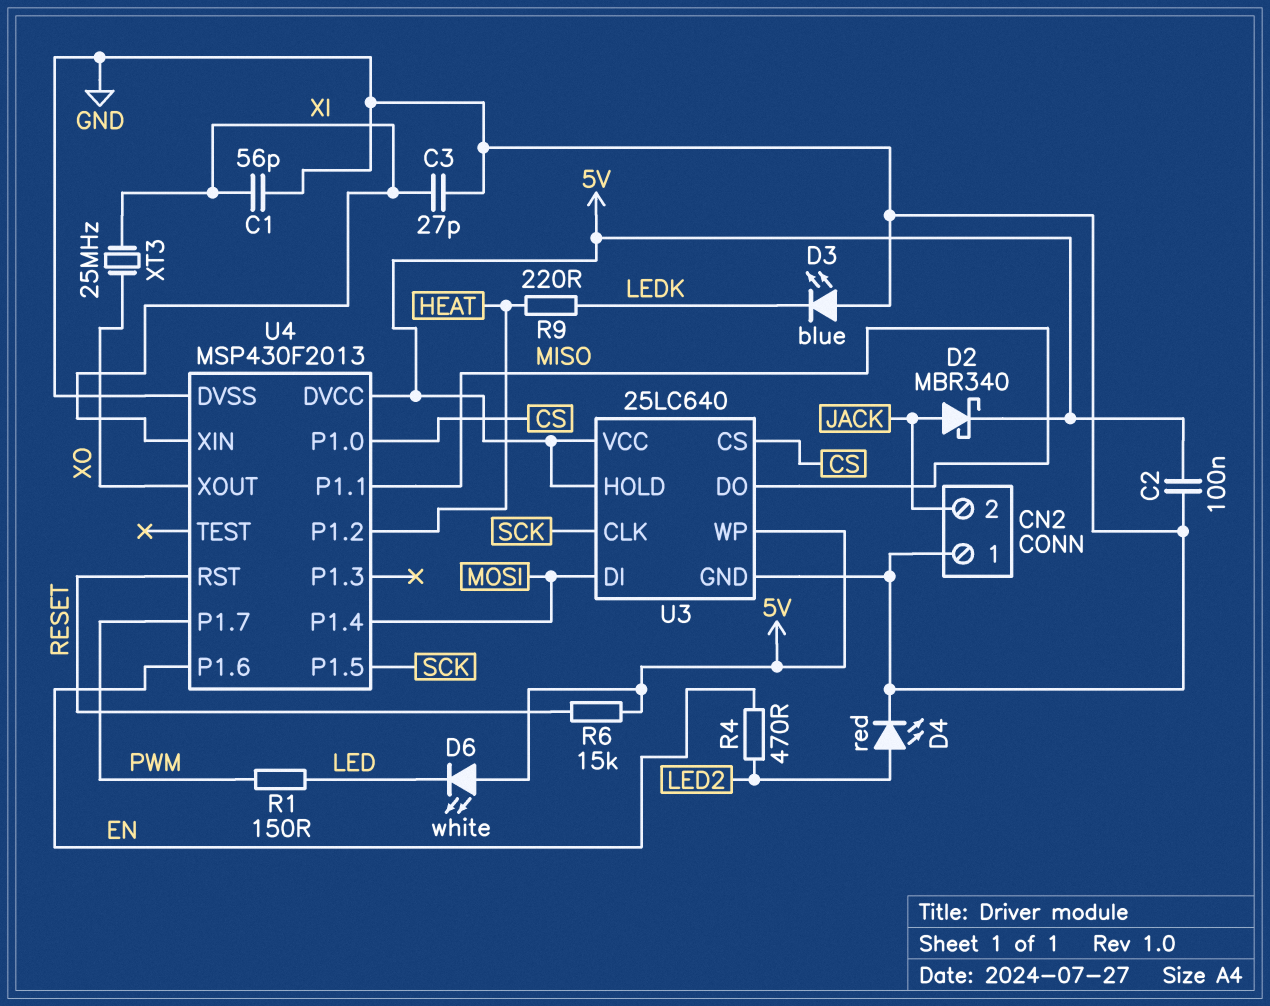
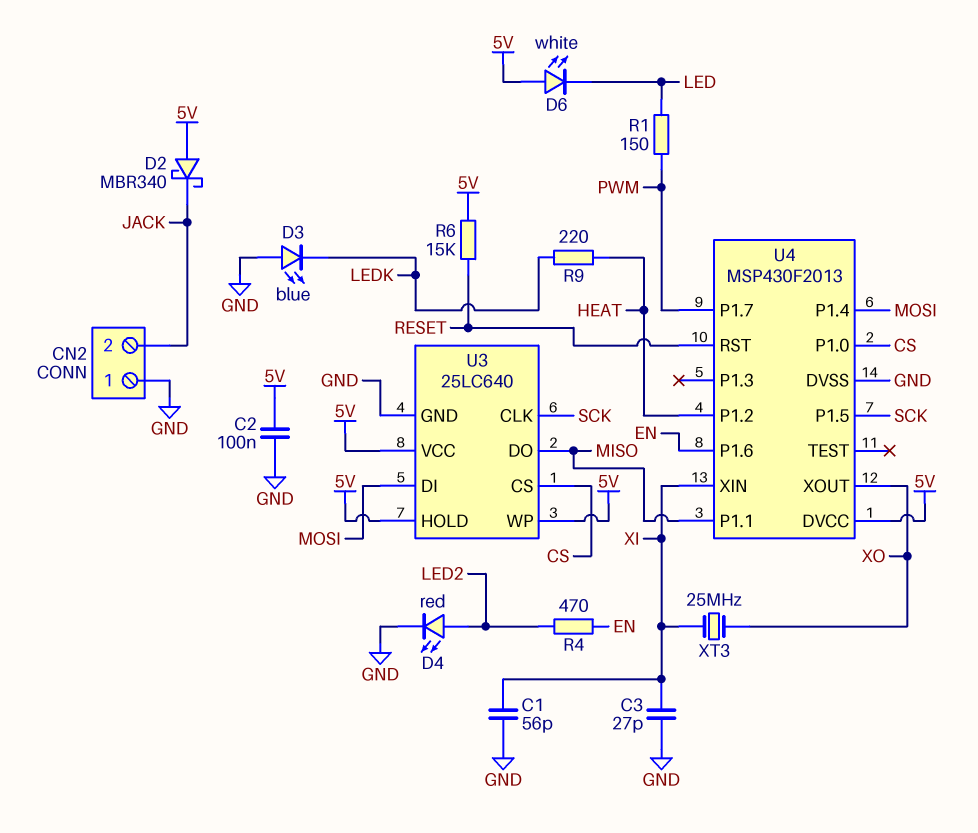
D2: schottky MBR340 (A JACK, K 5V) -> schottky MBR340 (A 5V, K JACK)

